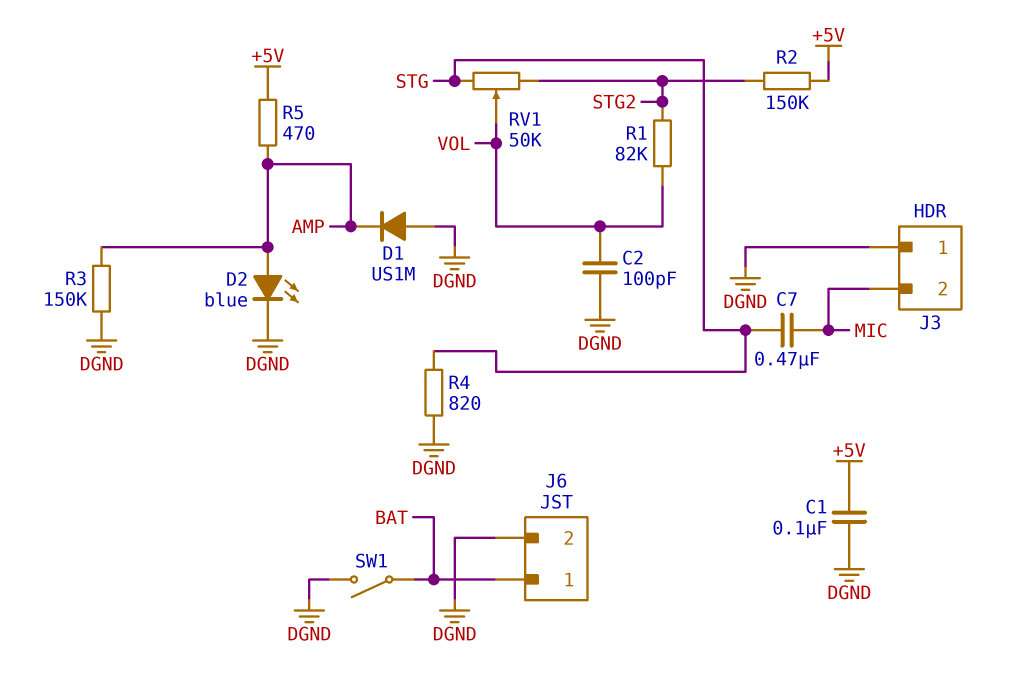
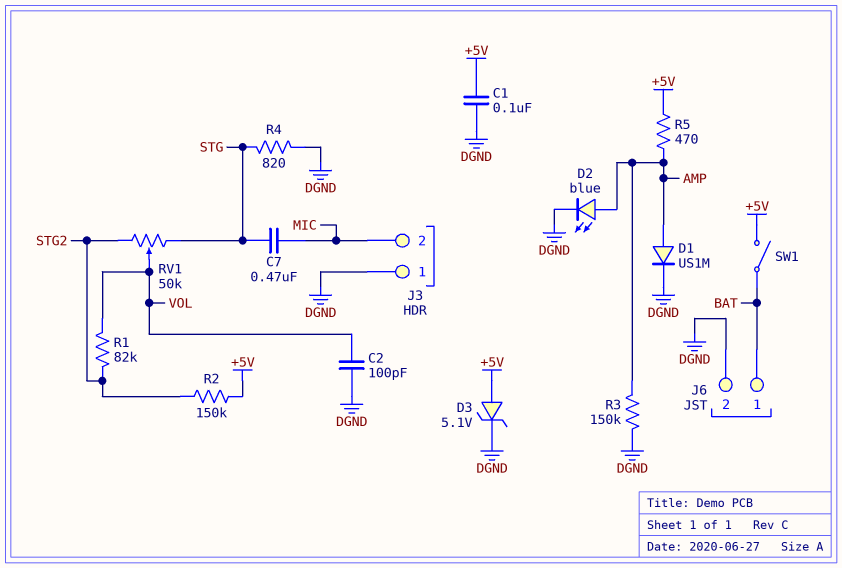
D1: diode US1M (A DGND, K AMP) -> diode US1M (A AMP, K DGND)
D3: none -> zener 5.1V (A +5V, K DGND)
SW1: switch (BAT, DGND) -> switch (+5V, BAT)

